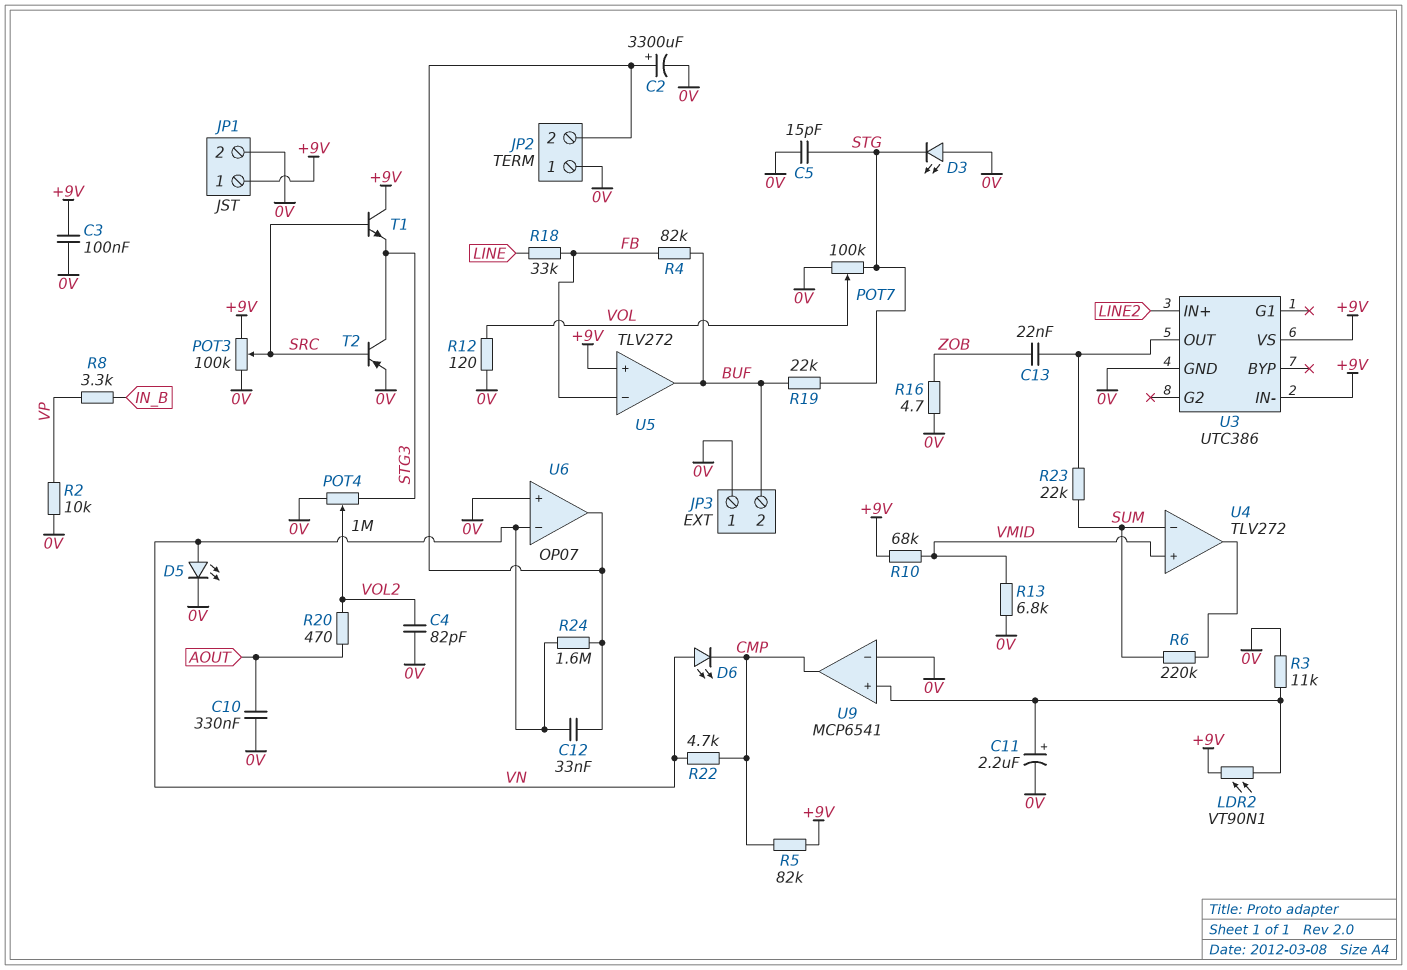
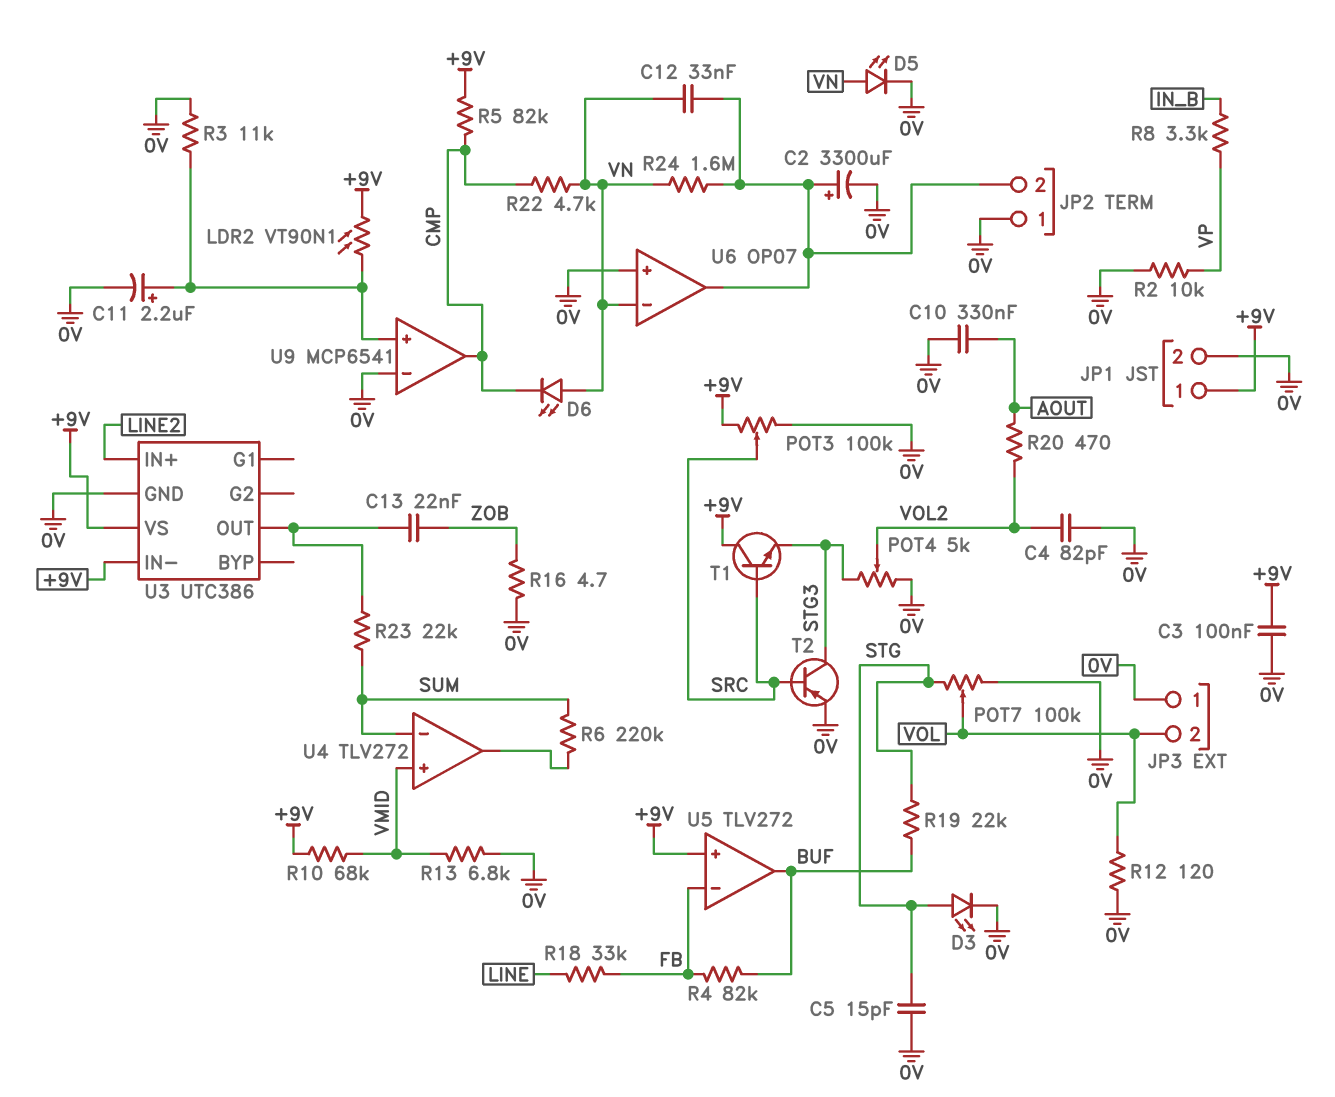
D3: LED (A 0V, K STG) -> LED (A STG, K 0V)
JP3 pin 2: BUF -> VOL
POT4: 1M (0V, STG3, wiper VOL2) -> 5k (0V, STG3, wiper VOL2)

